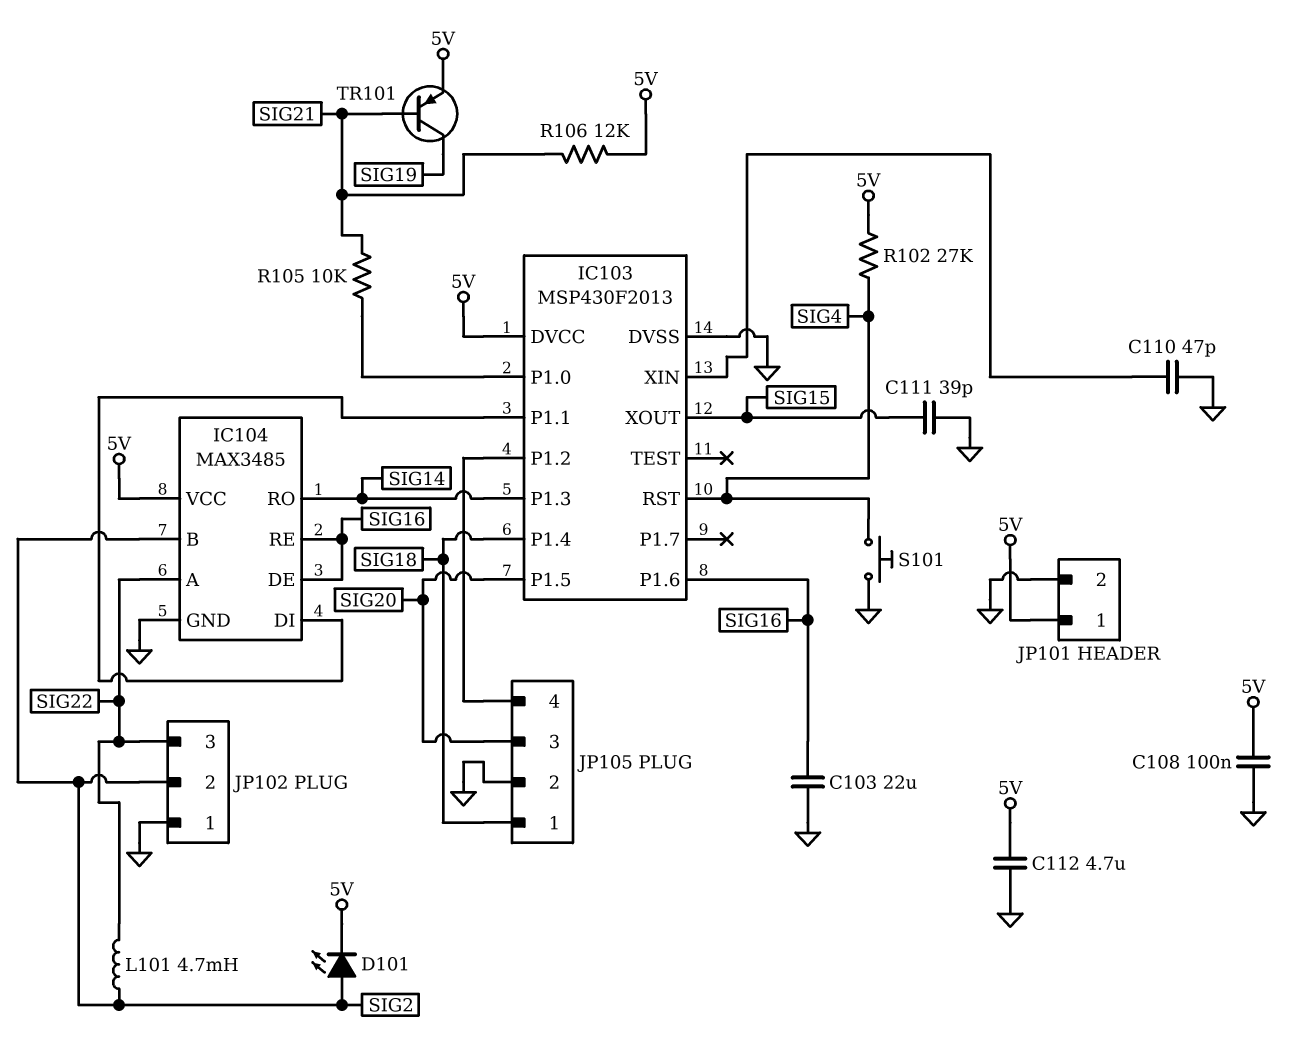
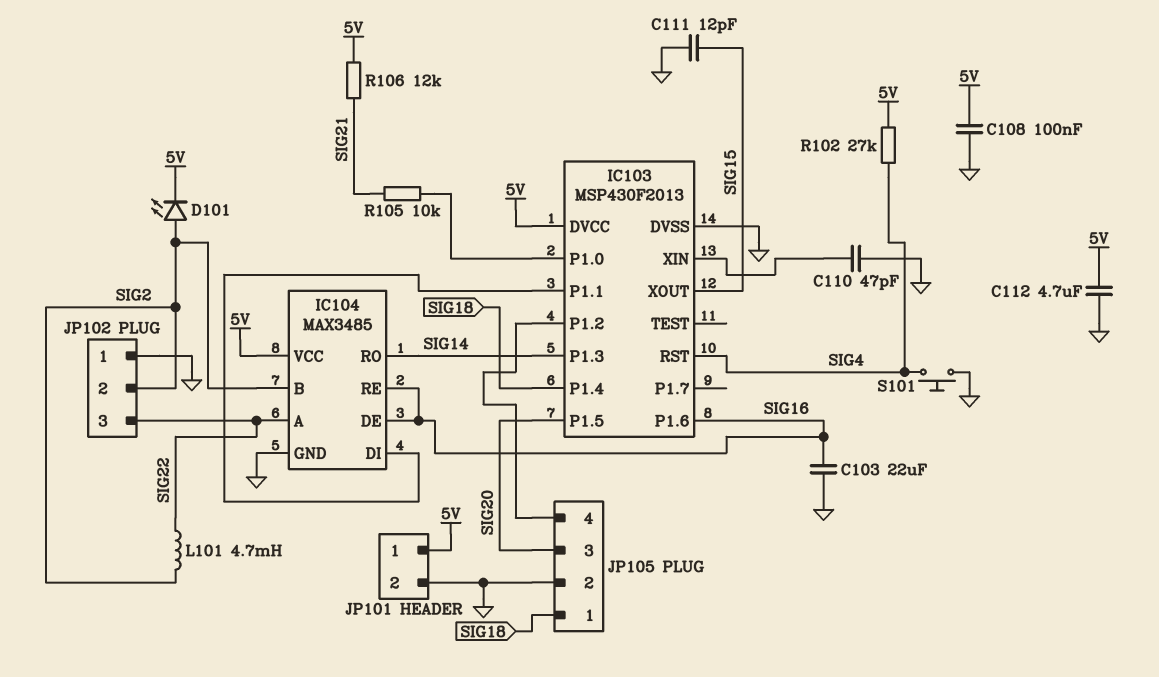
C111: 39pF (GND, SIG15) -> 12pF (GND, SIG15)
TR101: PNP (B SIG21, C SIG19, E 5V) -> none

